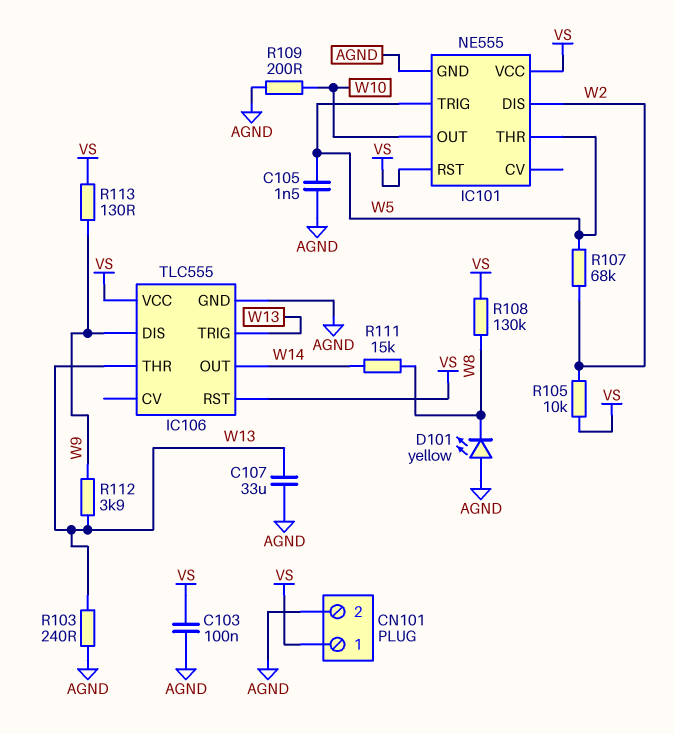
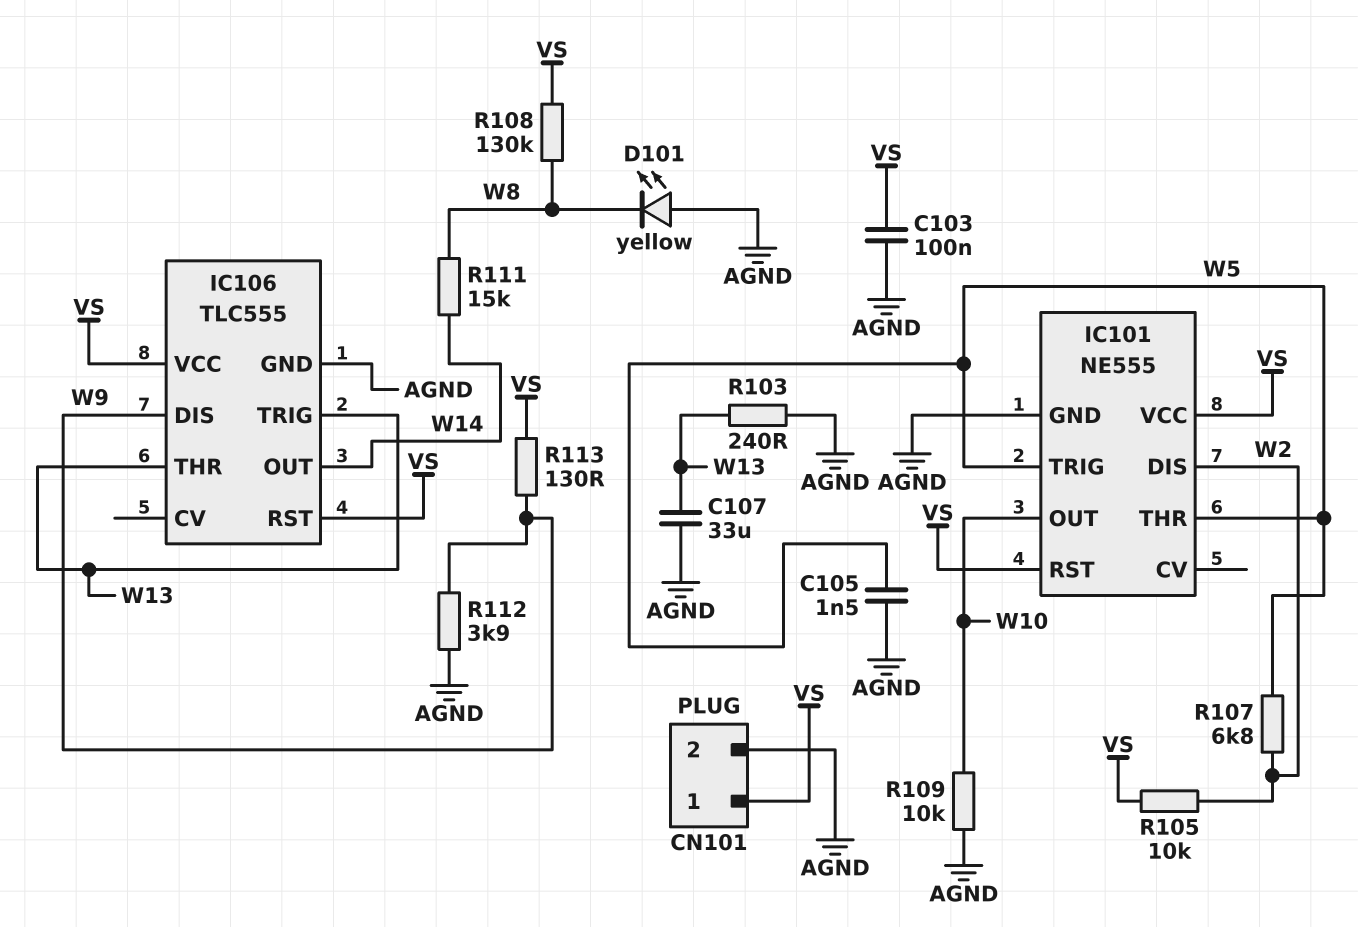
R107: 68k (W2, W5) -> 6.8k (W2, W5)
R109: 200 (AGND, W10) -> 10k (AGND, W10)
R112: 3.9k (W9, W13) -> 3.9k (AGND, W9)

